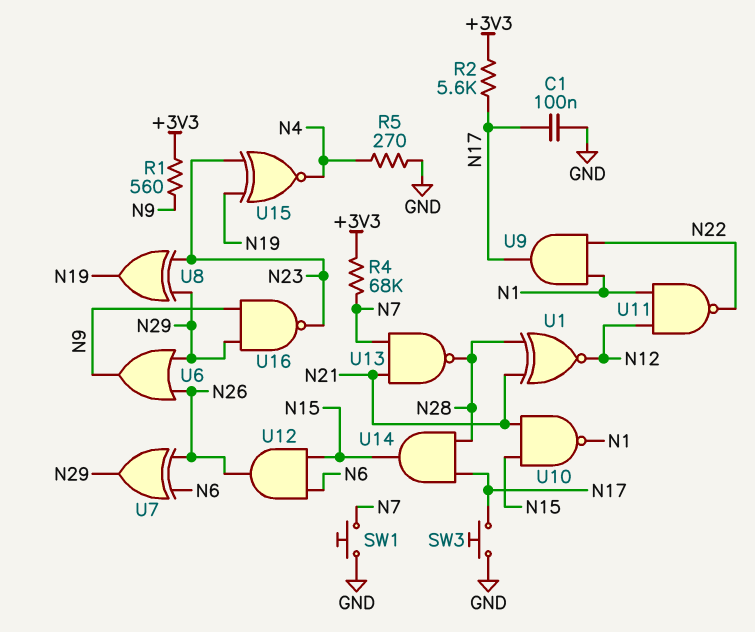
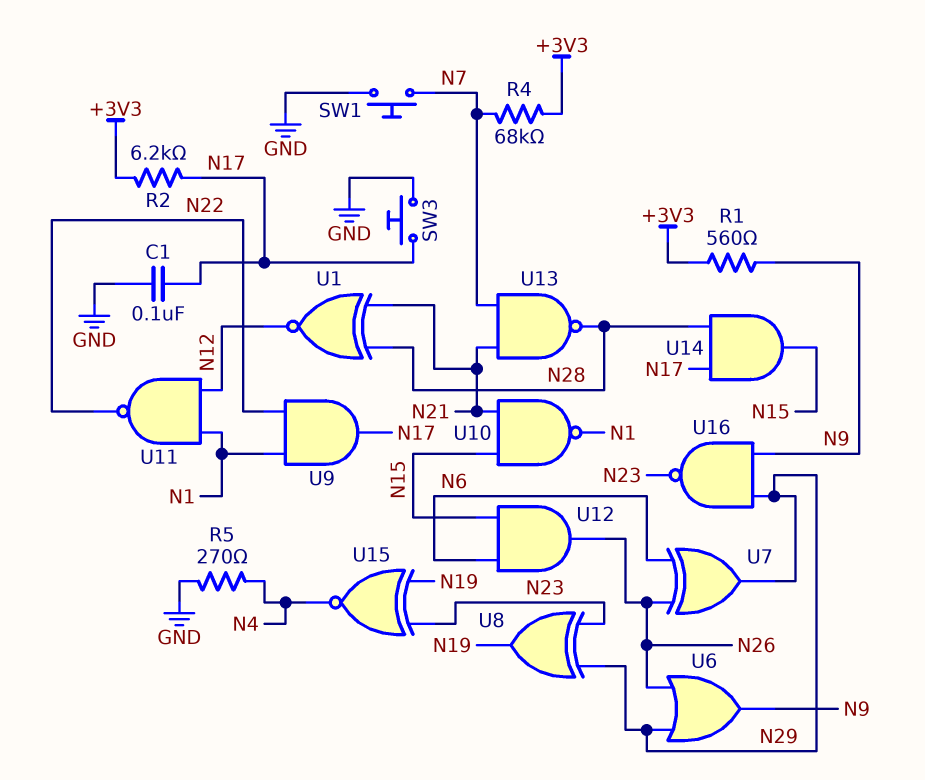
R2: 5.6k (+3V3, N17) -> 6.2k (+3V3, N17)

